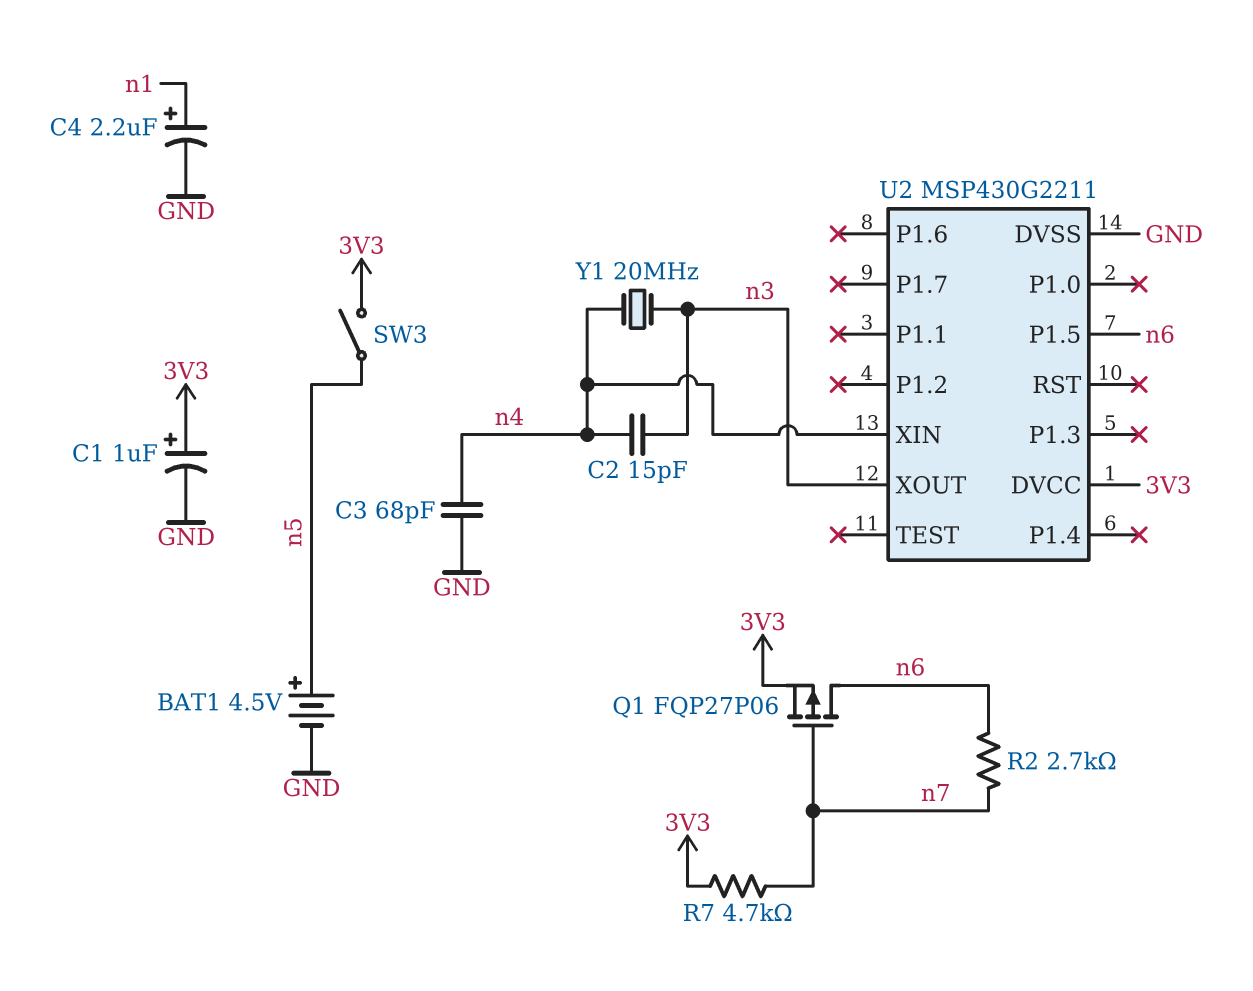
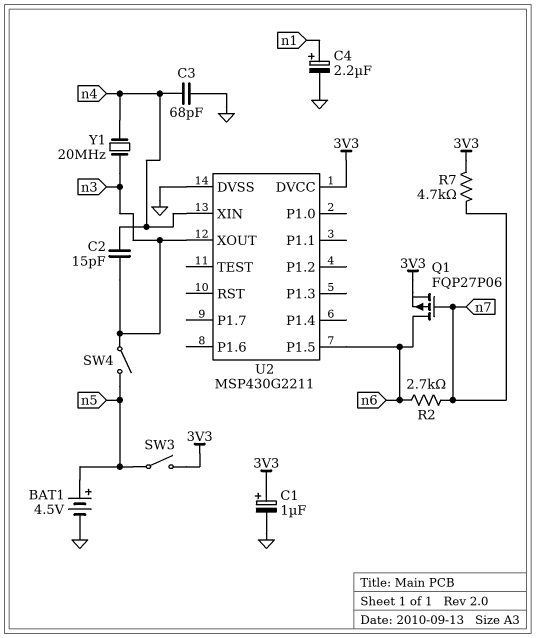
SW4: none -> switch (n3, n5)

